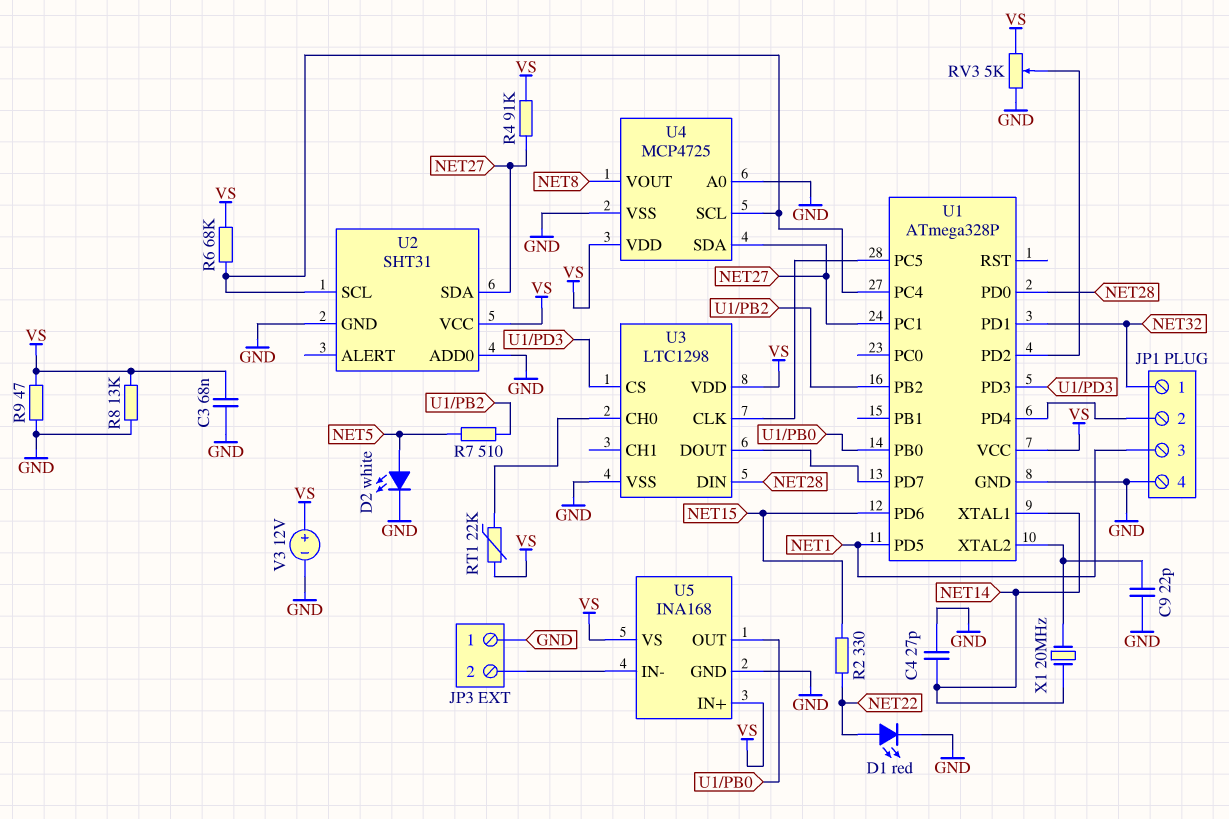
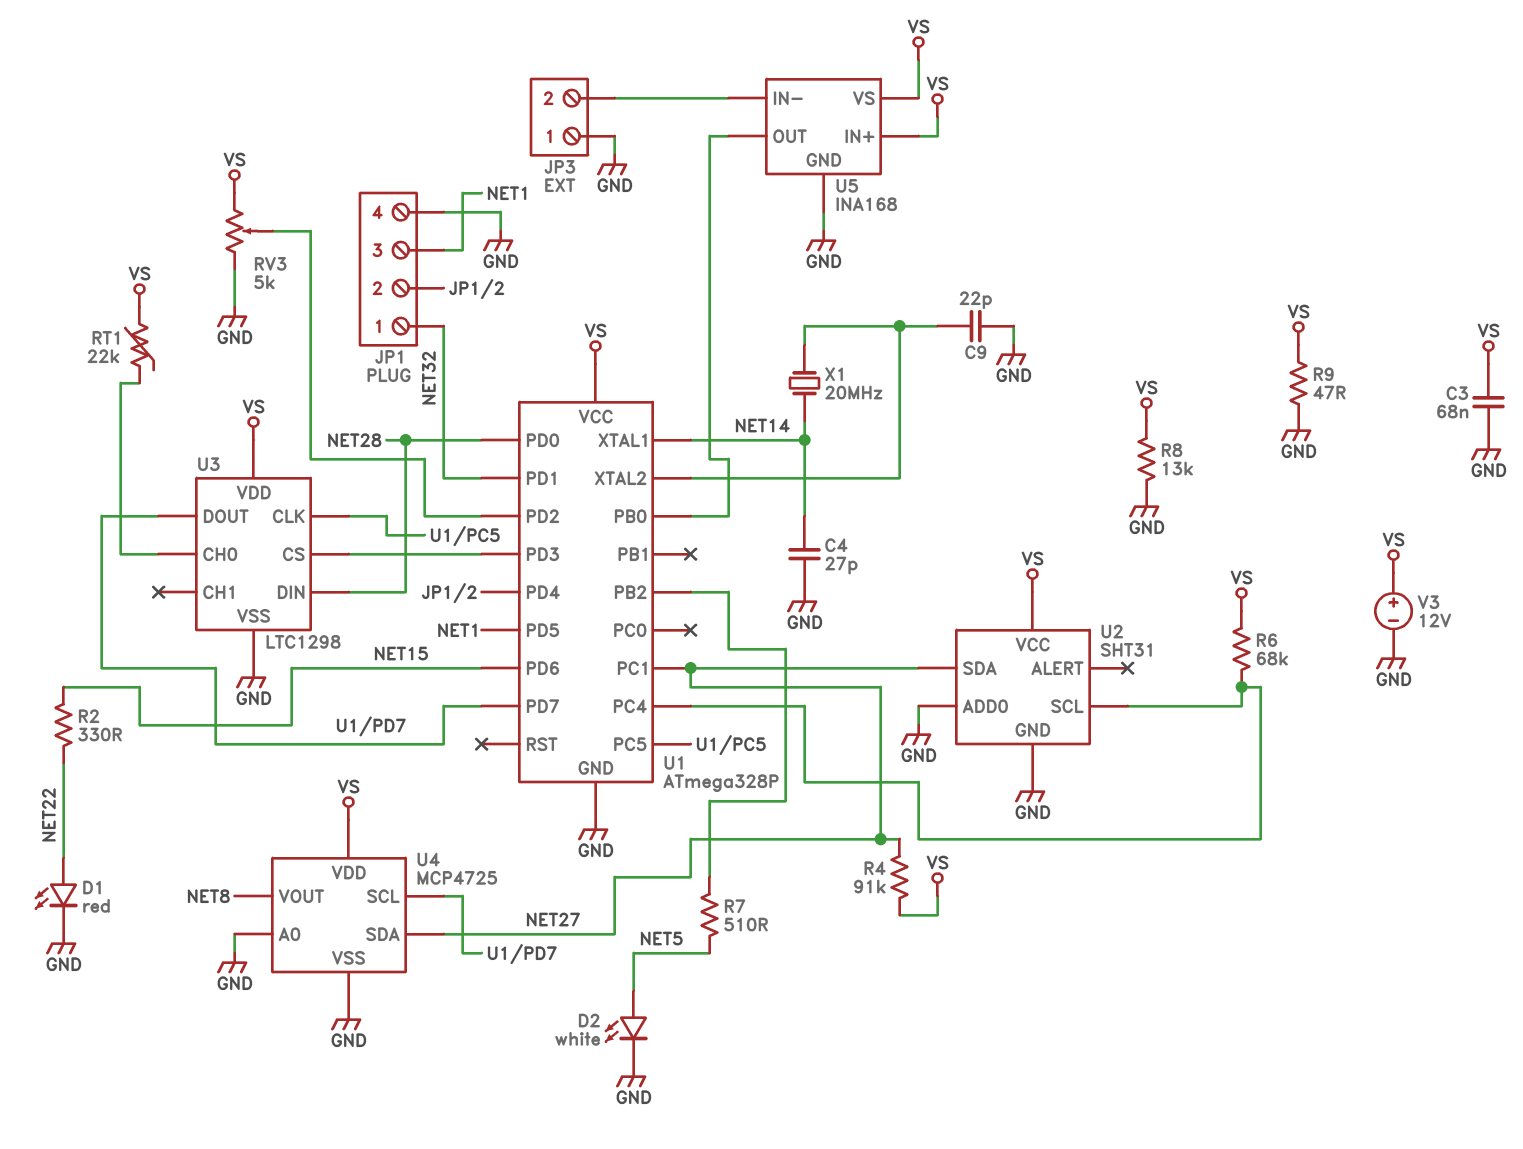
U4 pin SCL: U1/PC4 -> U1/PD7

